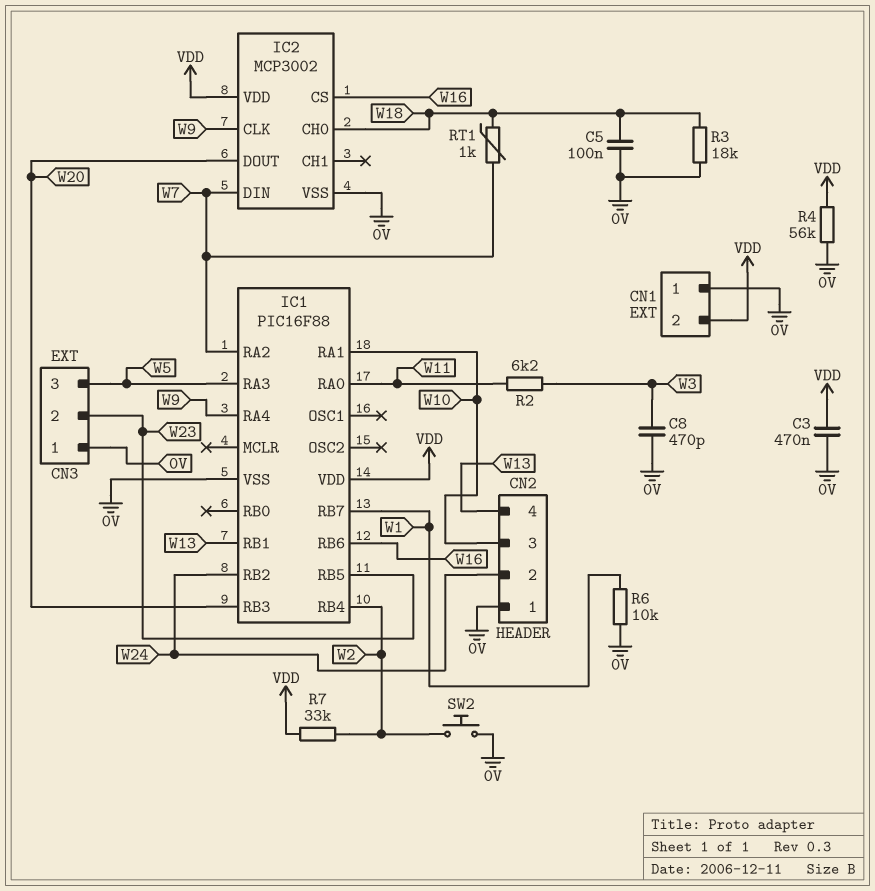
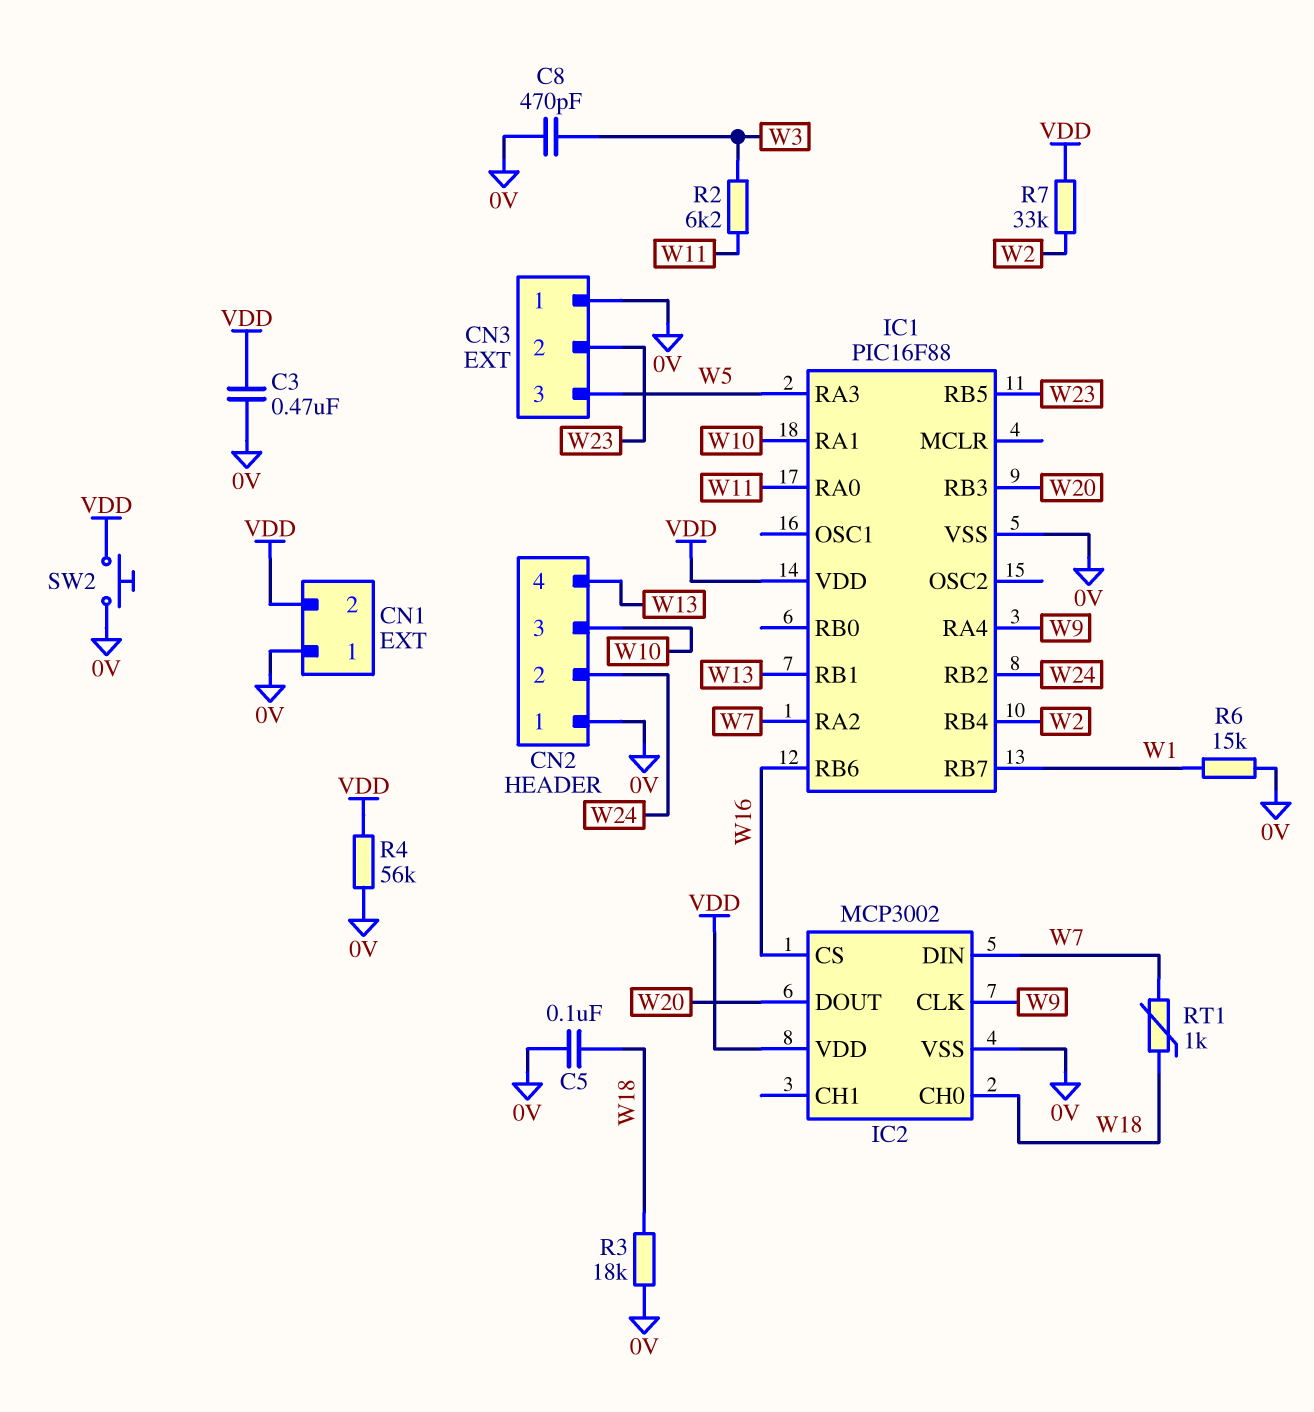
R6: 10k (0V, W1) -> 15k (0V, W1)
SW2: button (0V, W2) -> button (0V, VDD)

